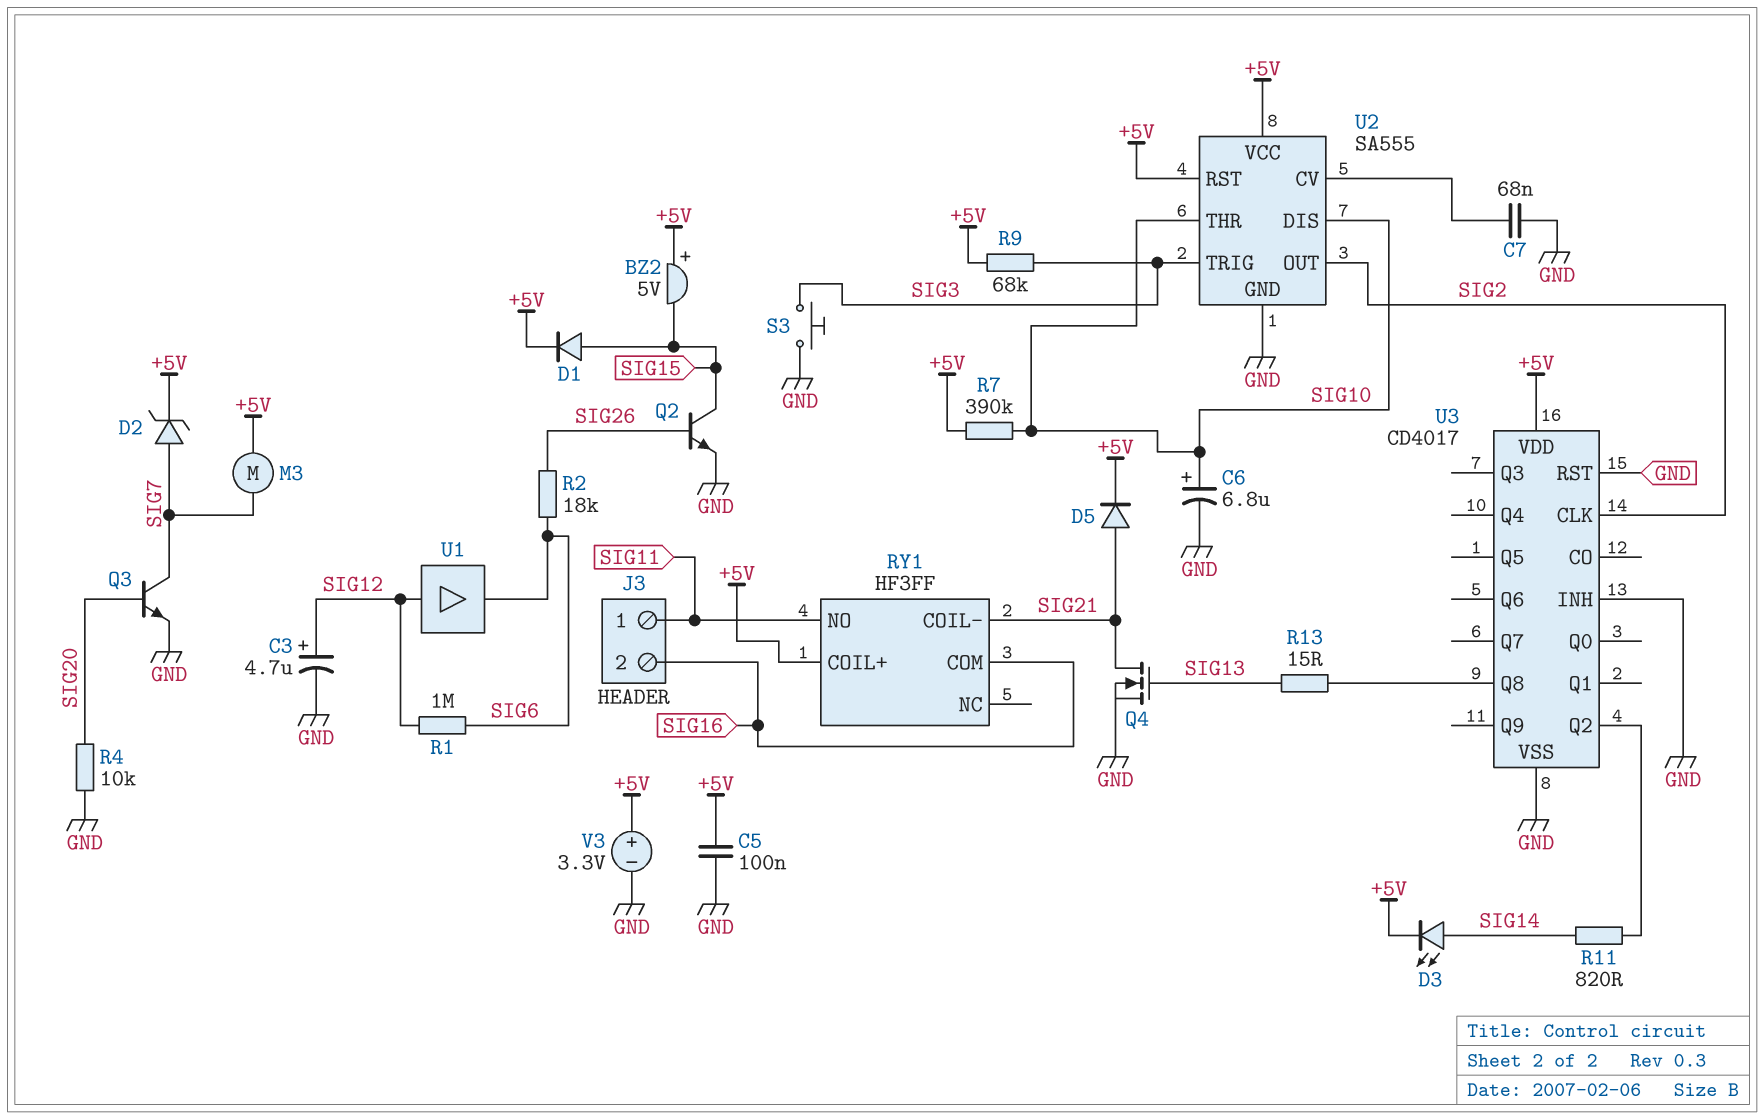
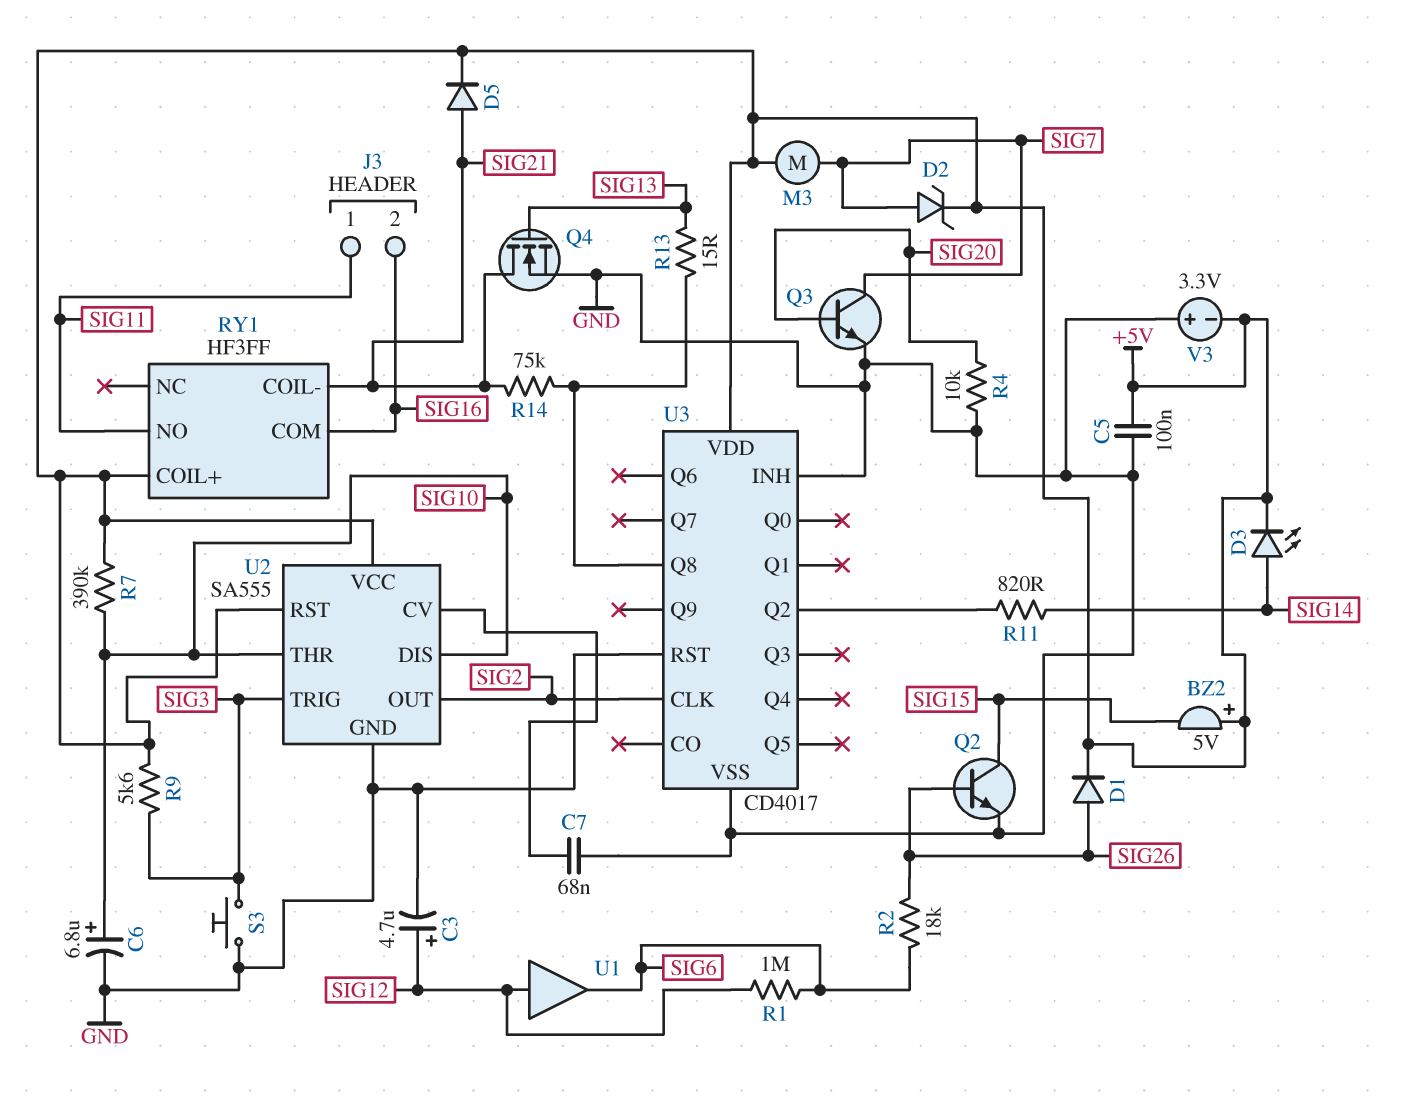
D1: diode (A SIG15, K +5V) -> diode (A SIG26, K +5V)
R9: 68k (+5V, SIG3) -> 5.6k (+5V, SIG3)
R14: none -> 75k (SIG21, U3/Q8)
V3: 3.3V (plus +5V, minus GND) -> 3.3V (plus GND, minus +5V)

